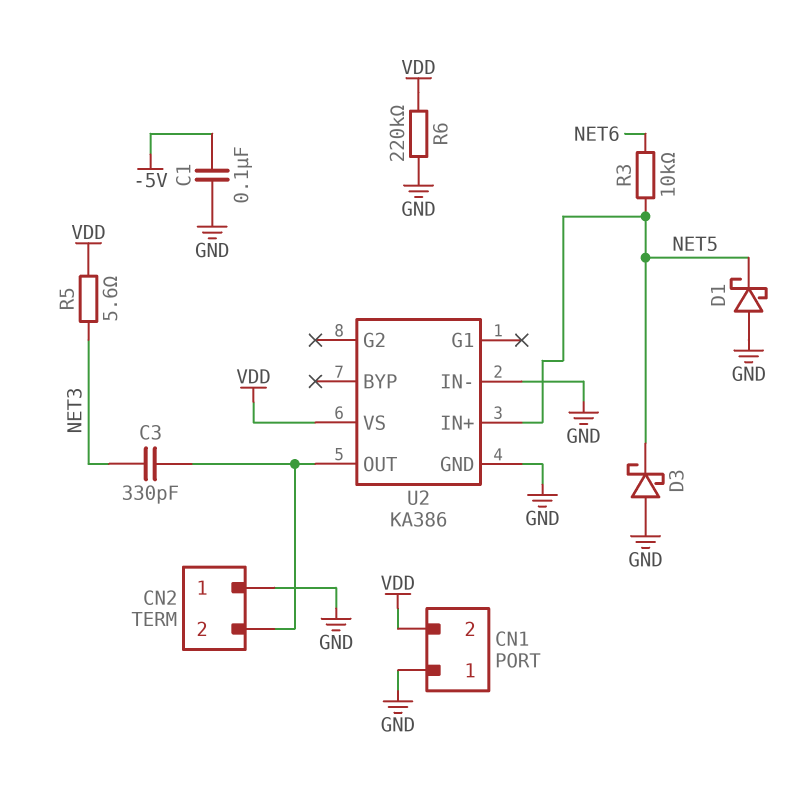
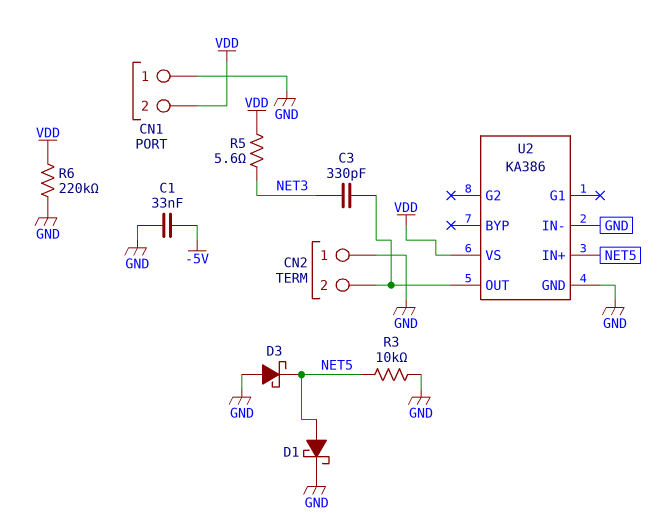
C1: 100nF (-5V, GND) -> 33nF (-5V, GND)
D1: schottky (A GND, K NET5) -> schottky (A NET5, K GND)
R3: 10k (NET5, NET6) -> 10k (GND, NET5)

